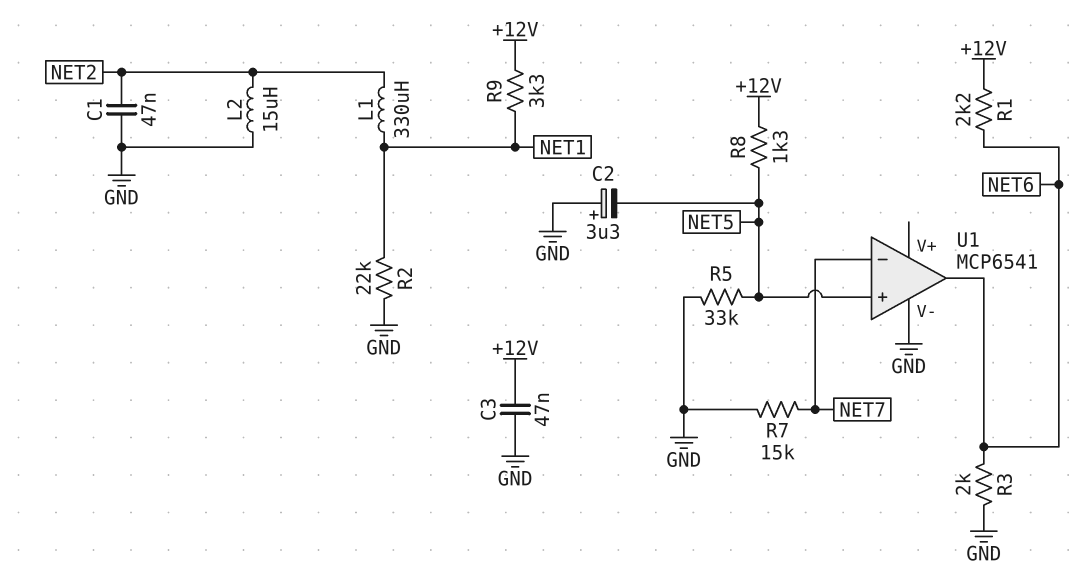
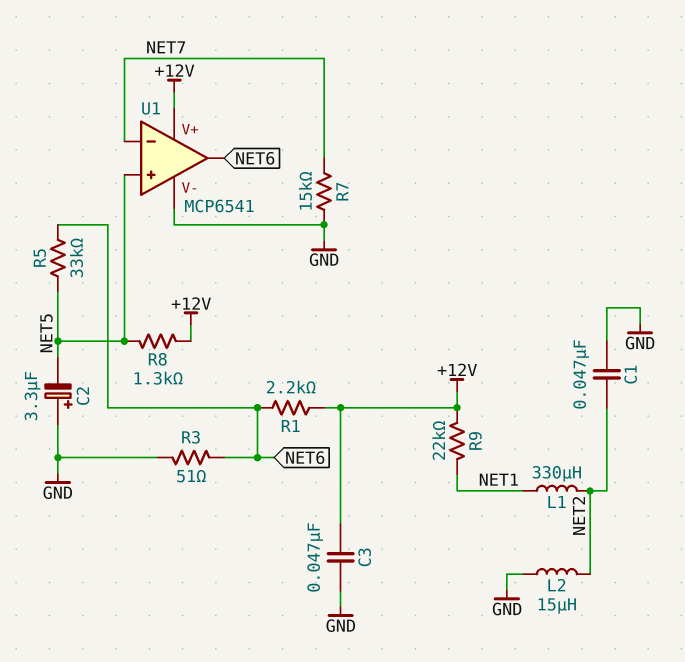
R2: 22k (GND, NET1) -> none
R3: 2k (GND, NET6) -> 51 (GND, NET6)
R5: 33k (GND, NET5) -> 33k (NET5, NET6)
R9: 3.3k (+12V, NET1) -> 22k (+12V, NET1)
U1 pin V+: none -> +12V

